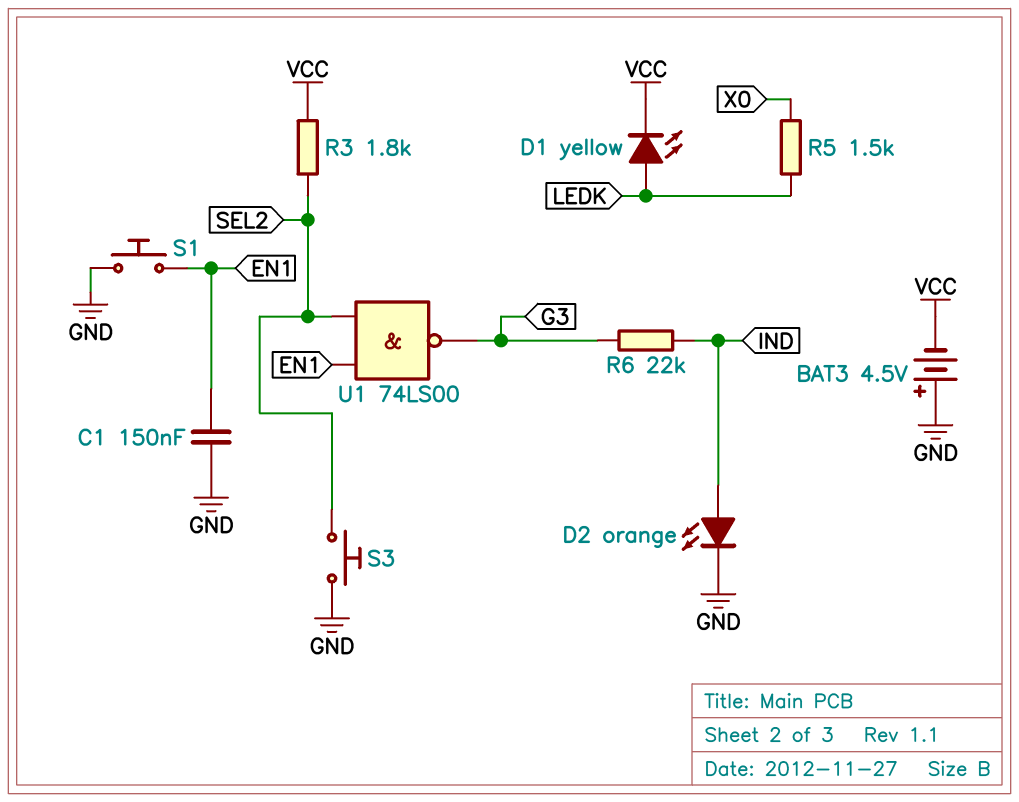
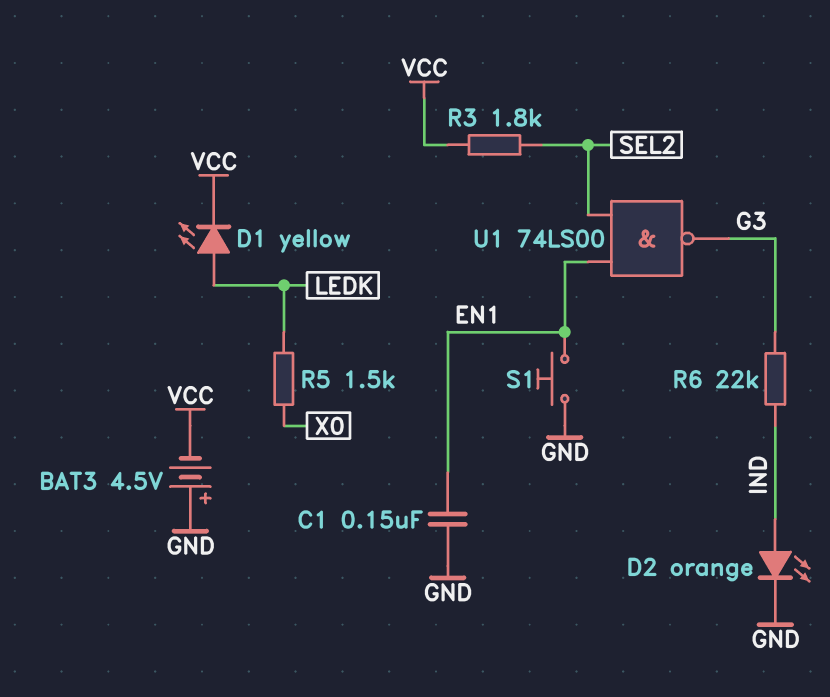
S3: button (GND, SEL2) -> none

